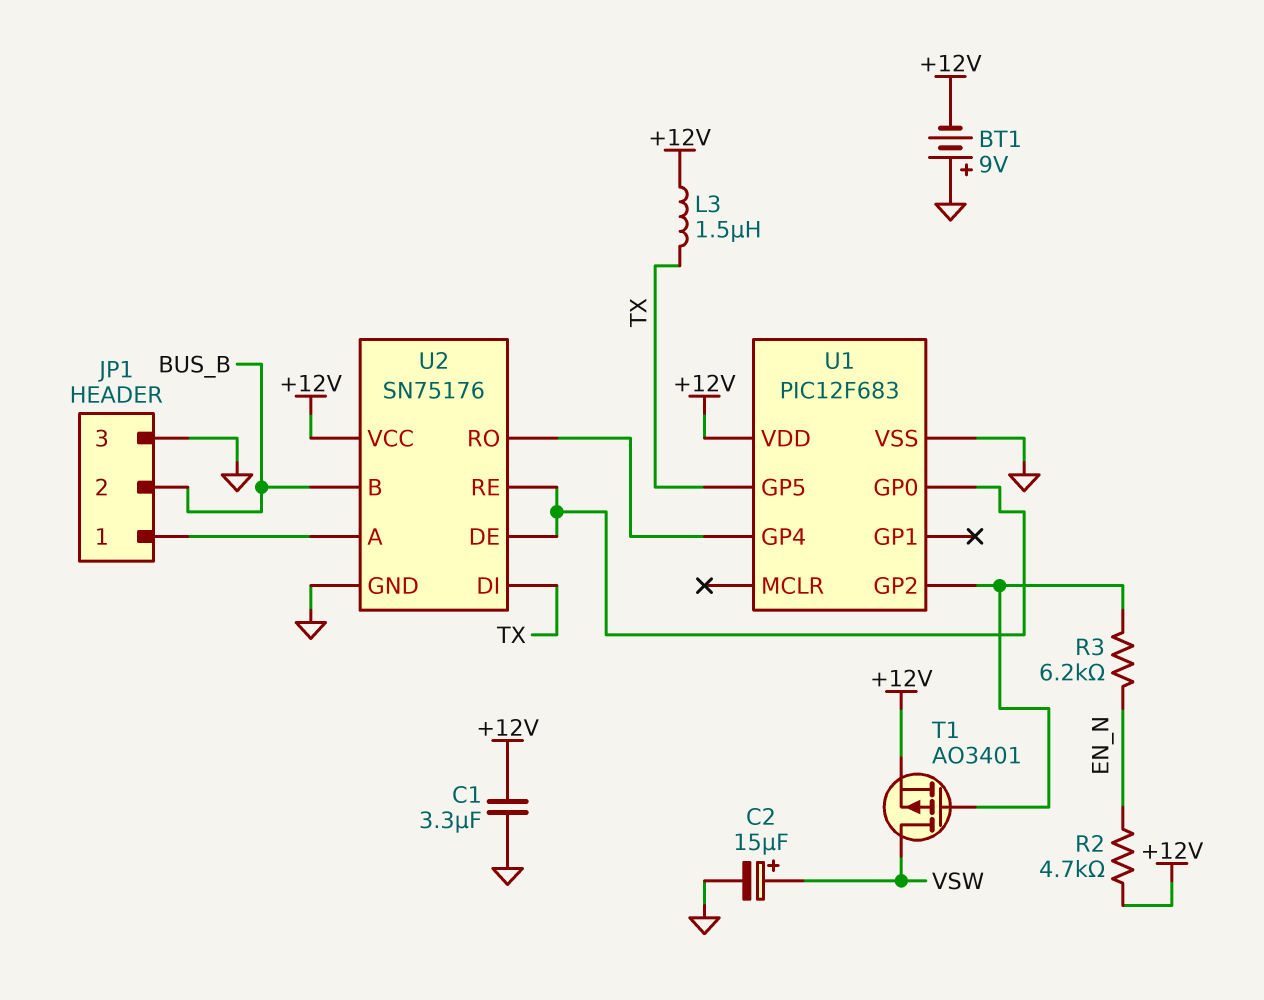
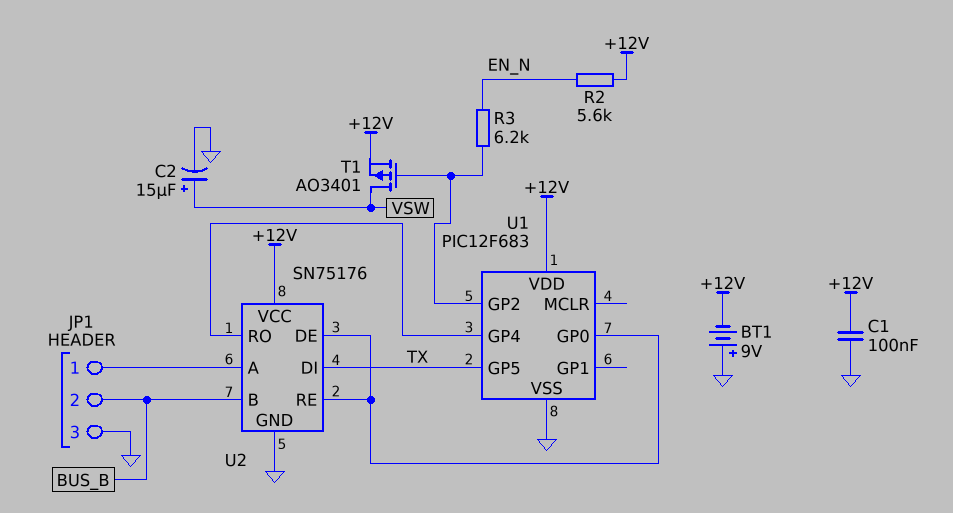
C1: 3.3uF (+12V, GND) -> 100nF (+12V, GND)
L3: 1.5uH (+12V, TX) -> none
R2: 4.7k (+12V, EN_N) -> 5.6k (+12V, EN_N)

